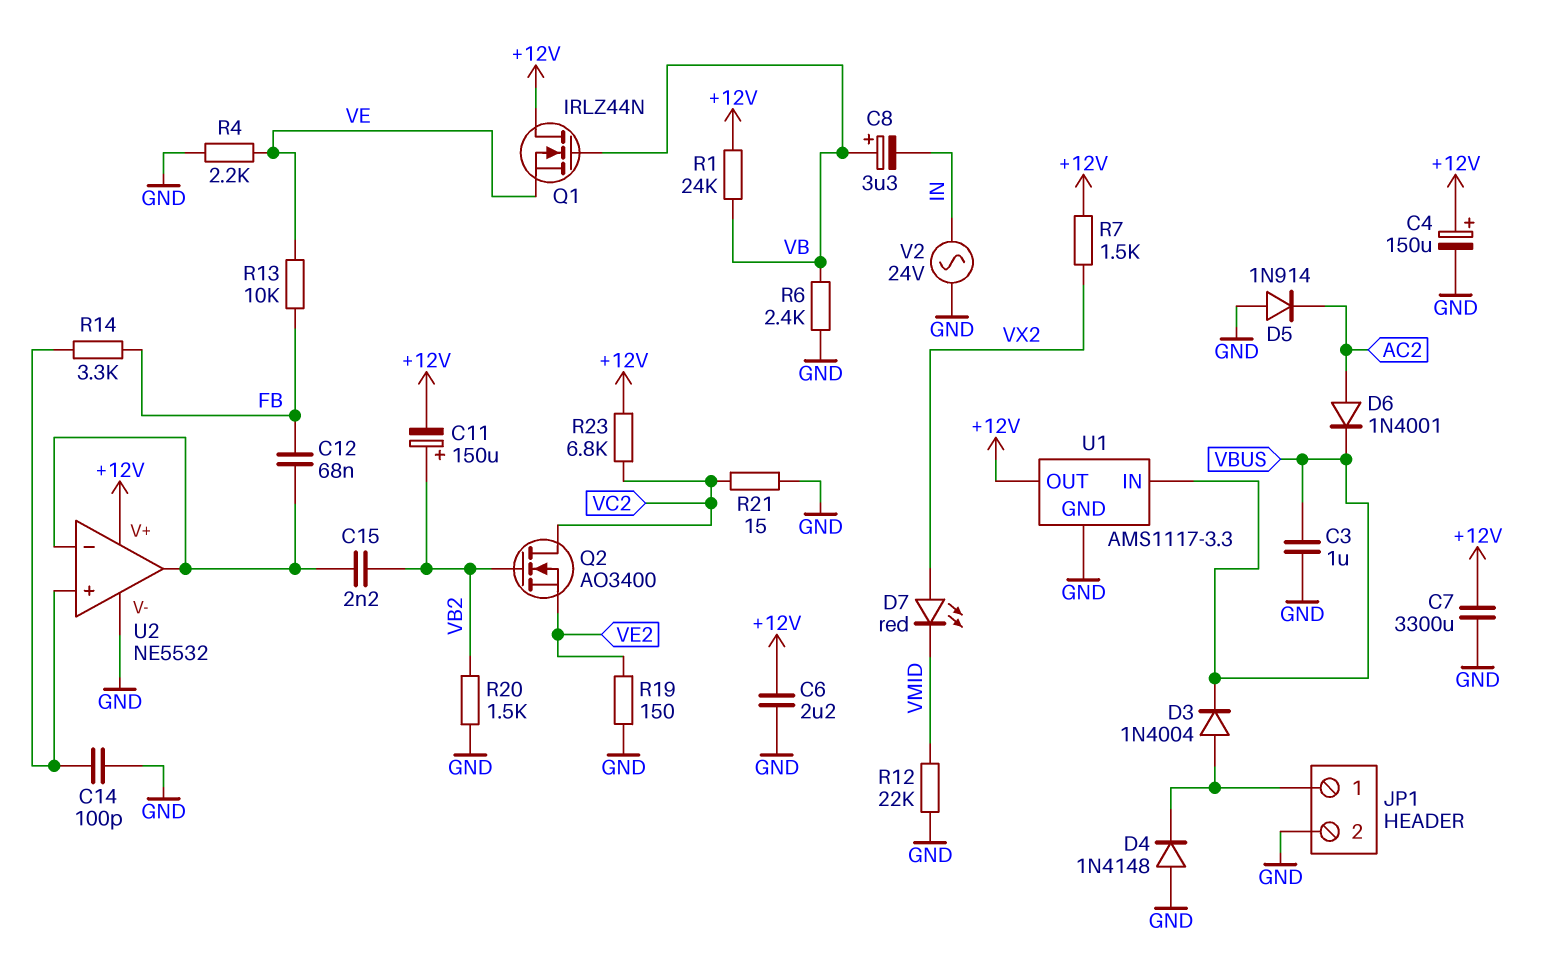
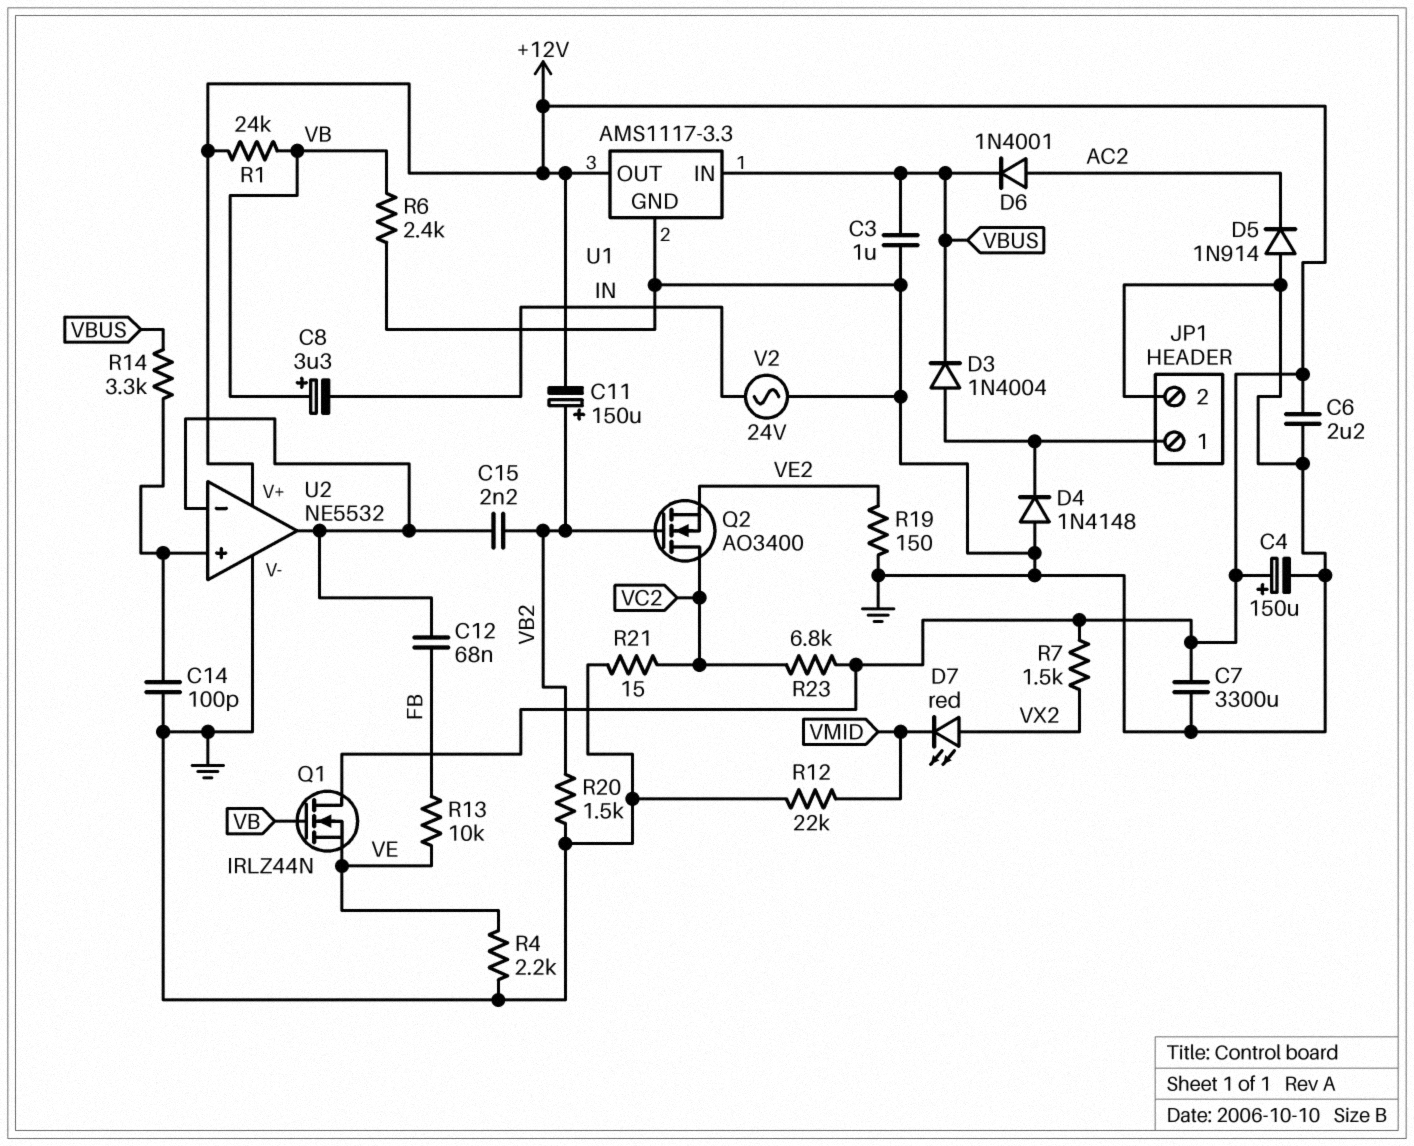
R14: 3.3k (FB, U2/in+) -> 3.3k (U2/in+, VBUS)

